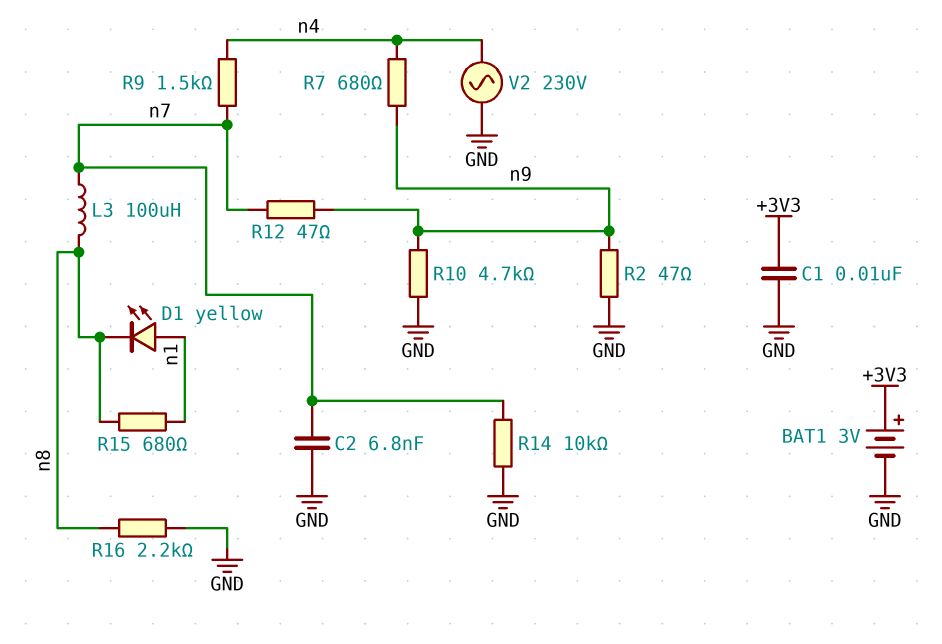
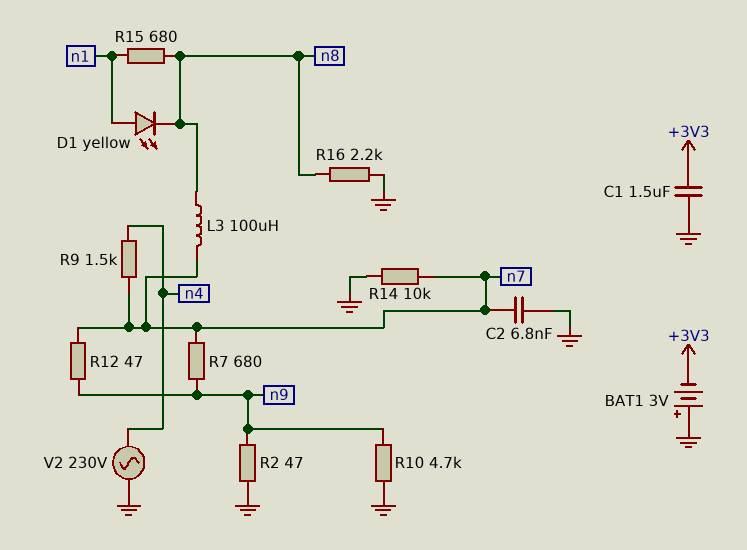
BAT1: 3V (plus +3V3, minus GND) -> 3V (plus GND, minus +3V3)
C1: 10nF (+3V3, GND) -> 1.5uF (+3V3, GND)
R7: 680 (n4, n9) -> 680 (n7, n9)

